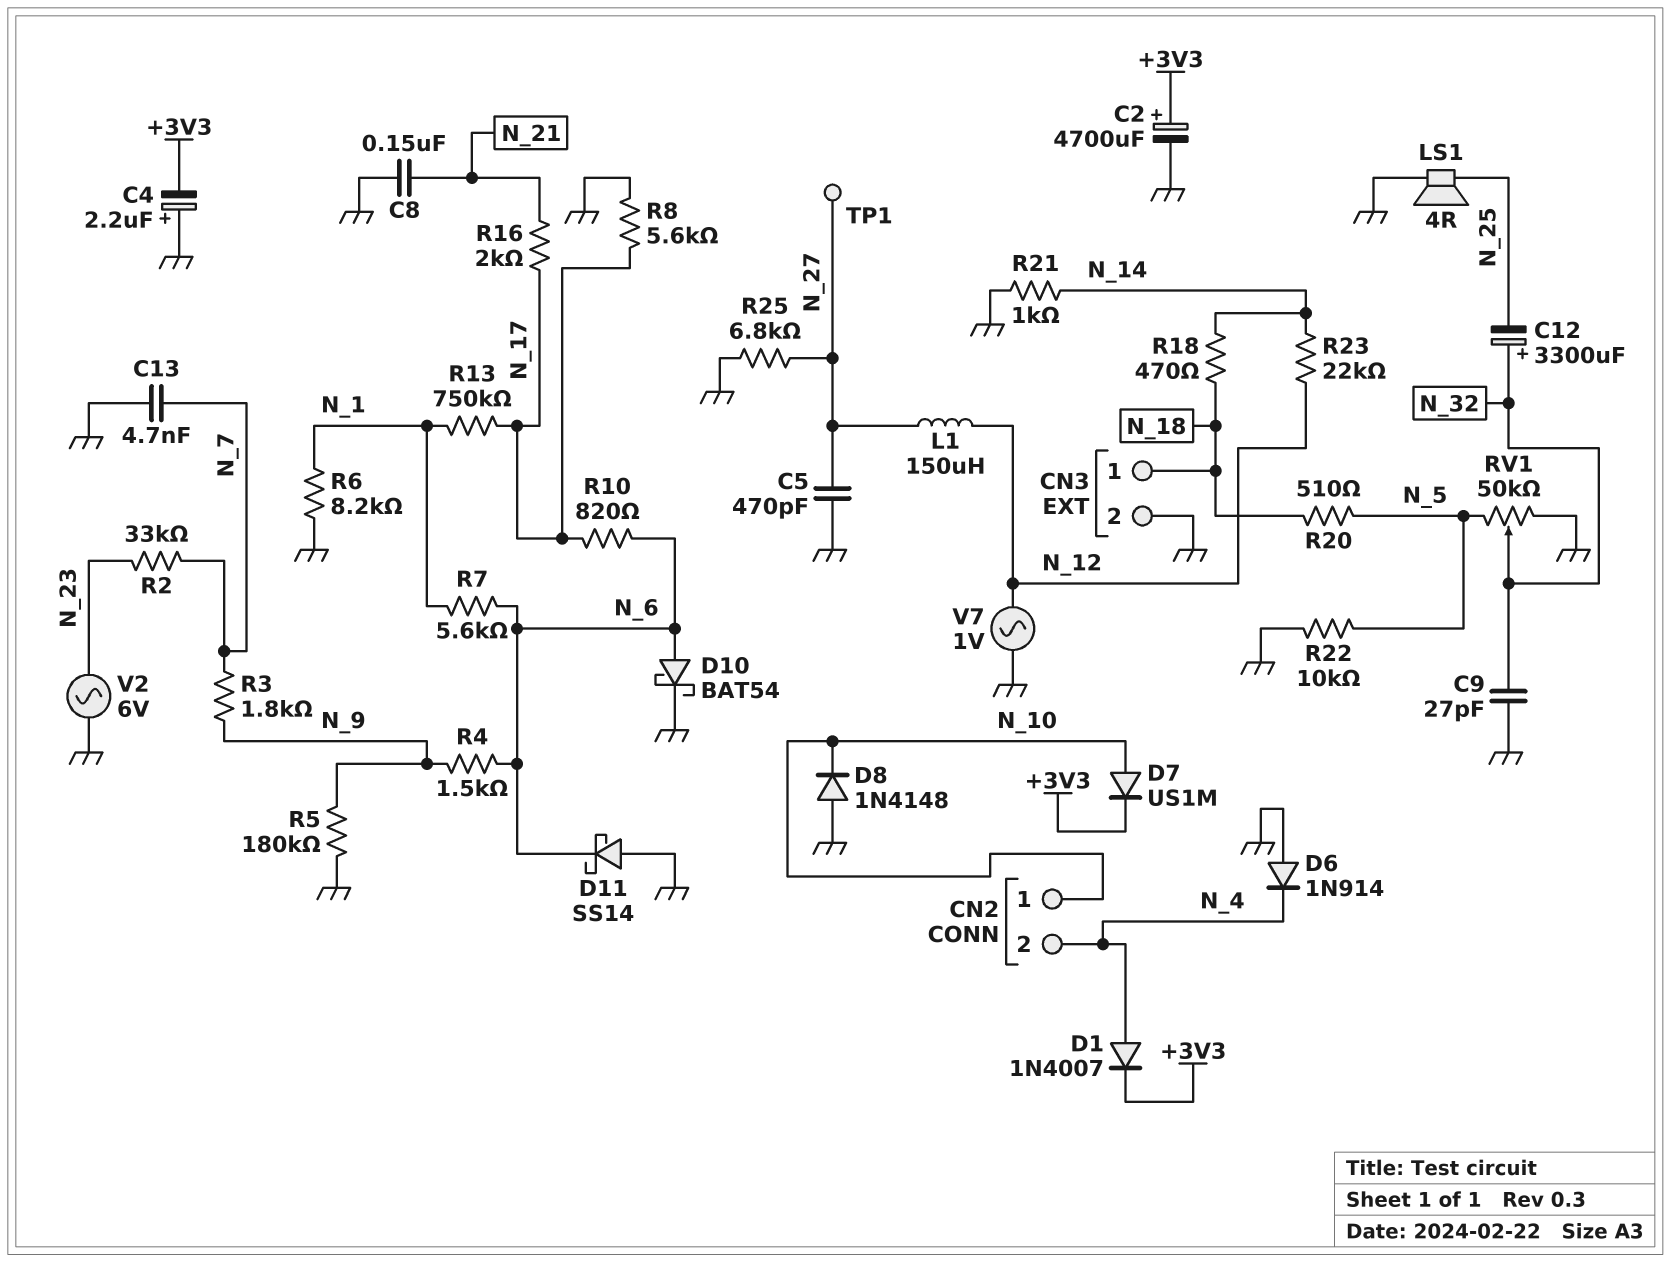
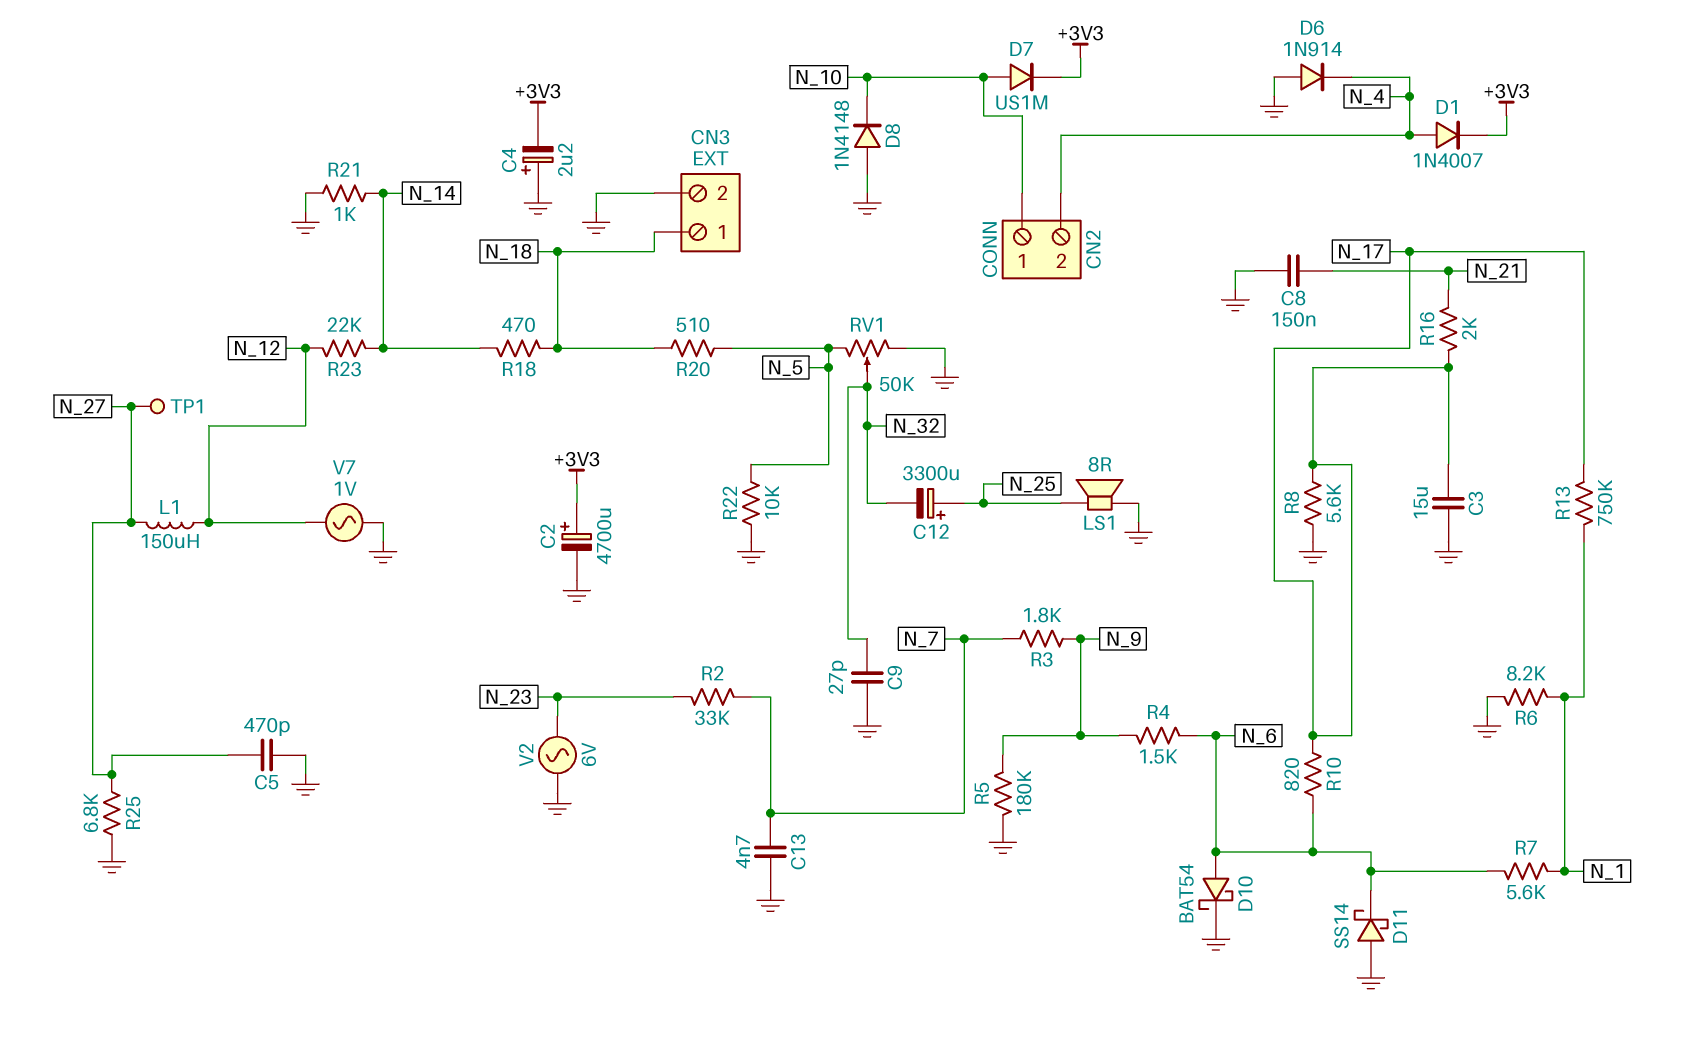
C3: none -> 15uF (GND, N_17)
C12: 3300uF (plus N_32, minus N_25) -> 3300uF (plus N_25, minus N_32)
LS1: speaker 4R (GND, N_25) -> speaker 8R (GND, N_25)

